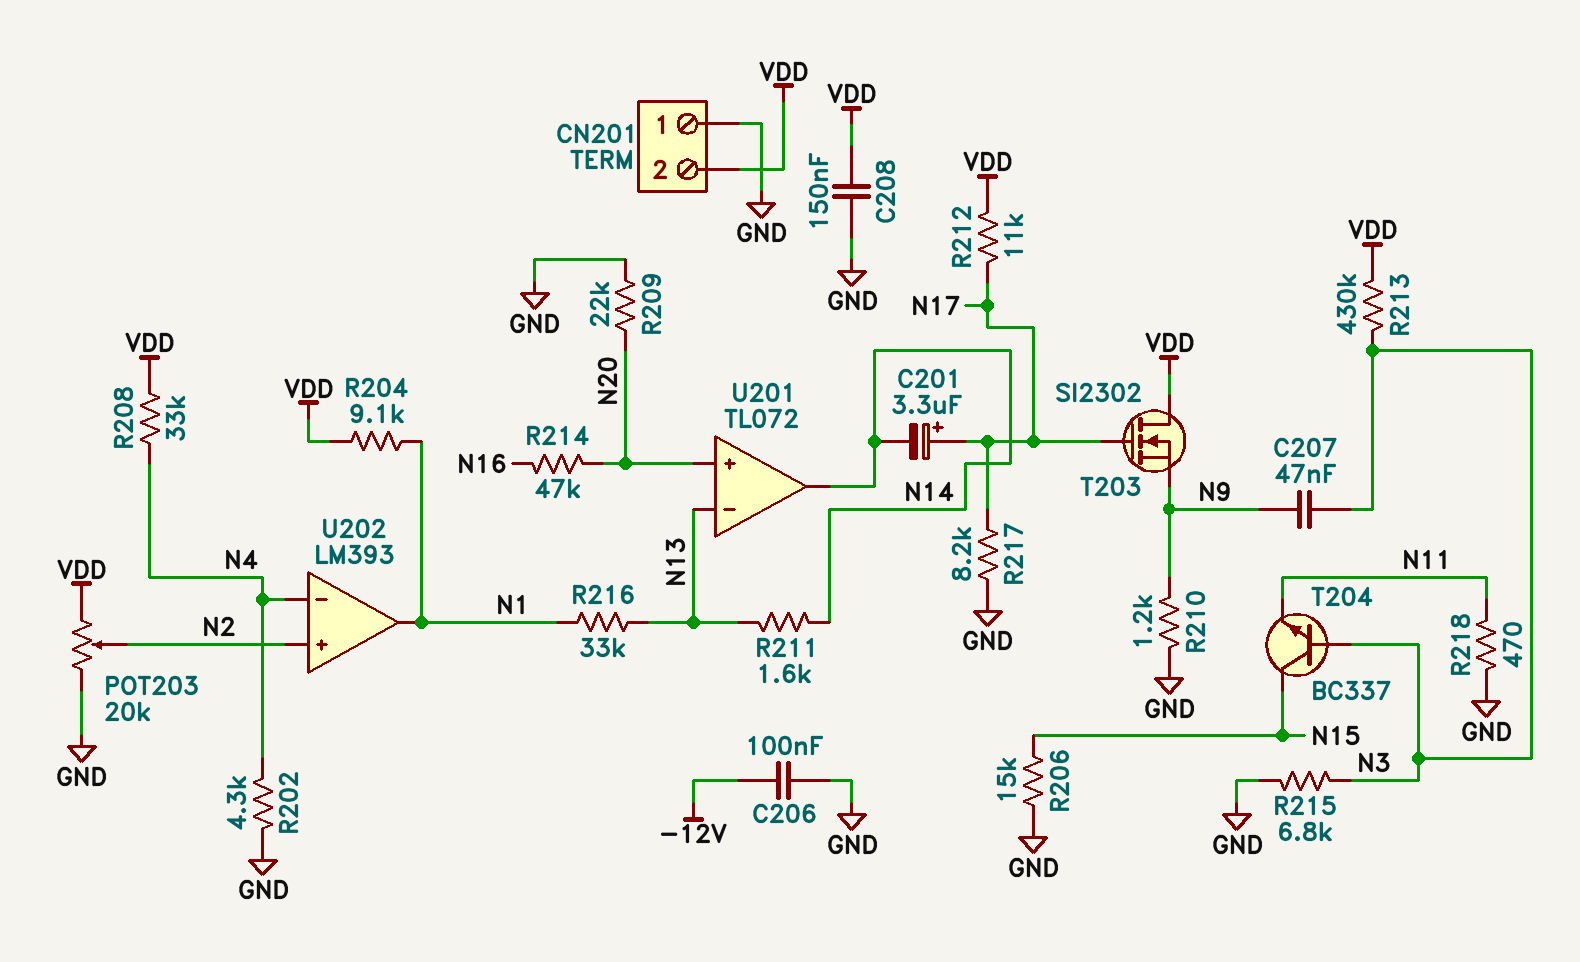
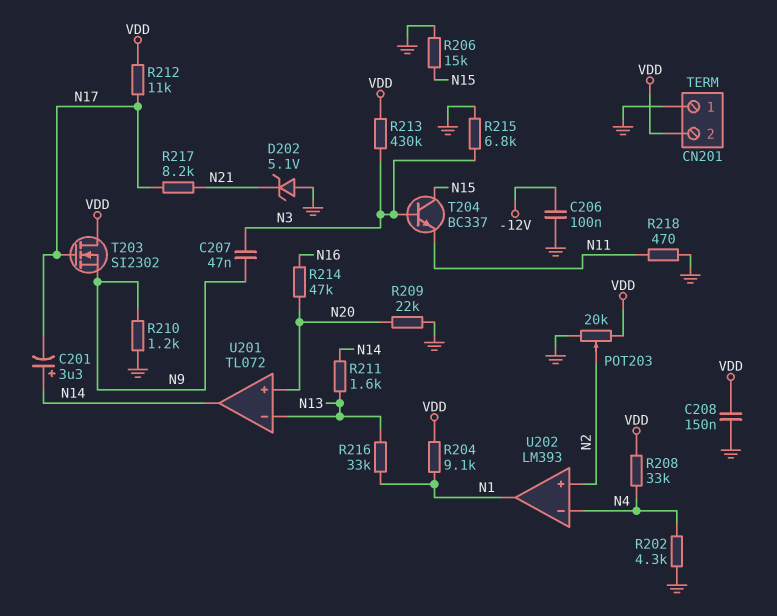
C201: 3.3uF (plus N17, minus N14) -> 3.3uF (plus N14, minus N17)
D202: none -> zener 5.1V (A GND, K N21)
R217: 8.2k (GND, N17) -> 8.2k (N17, N21)

